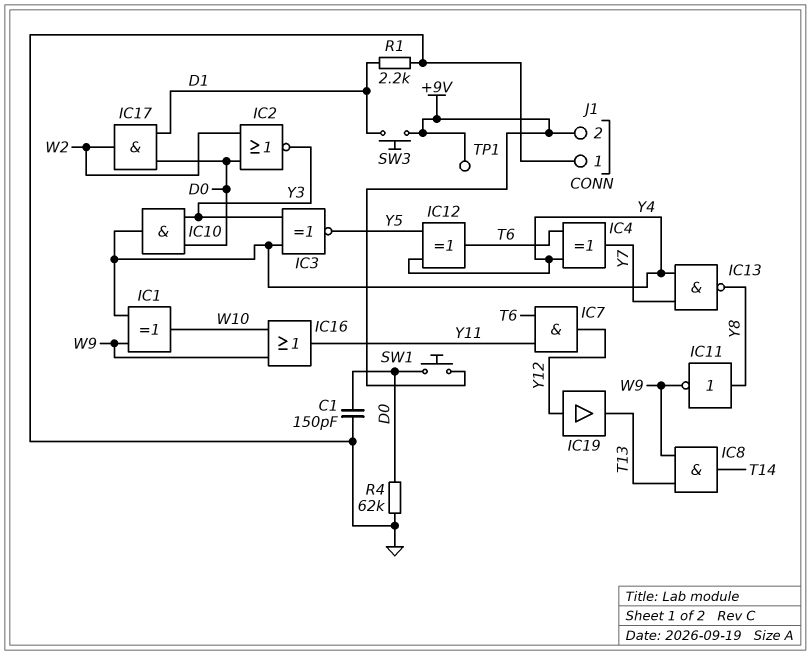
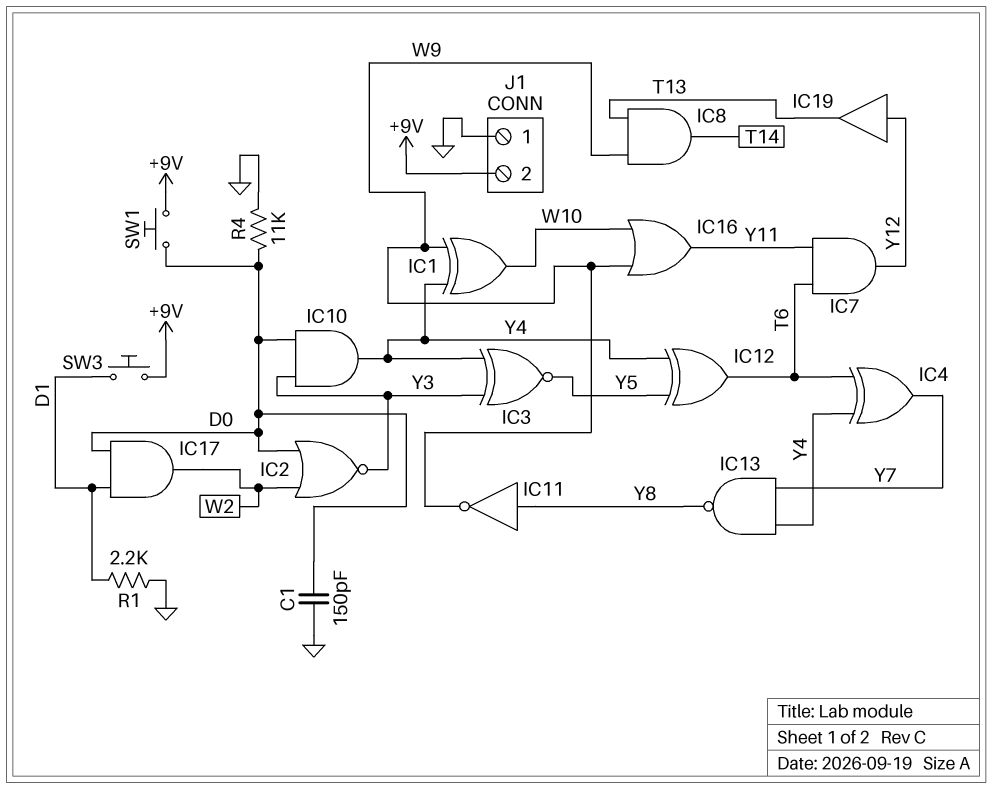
R4: 62k (D0, GND) -> 11k (D0, GND)
TP1: test point (+9V) -> none

